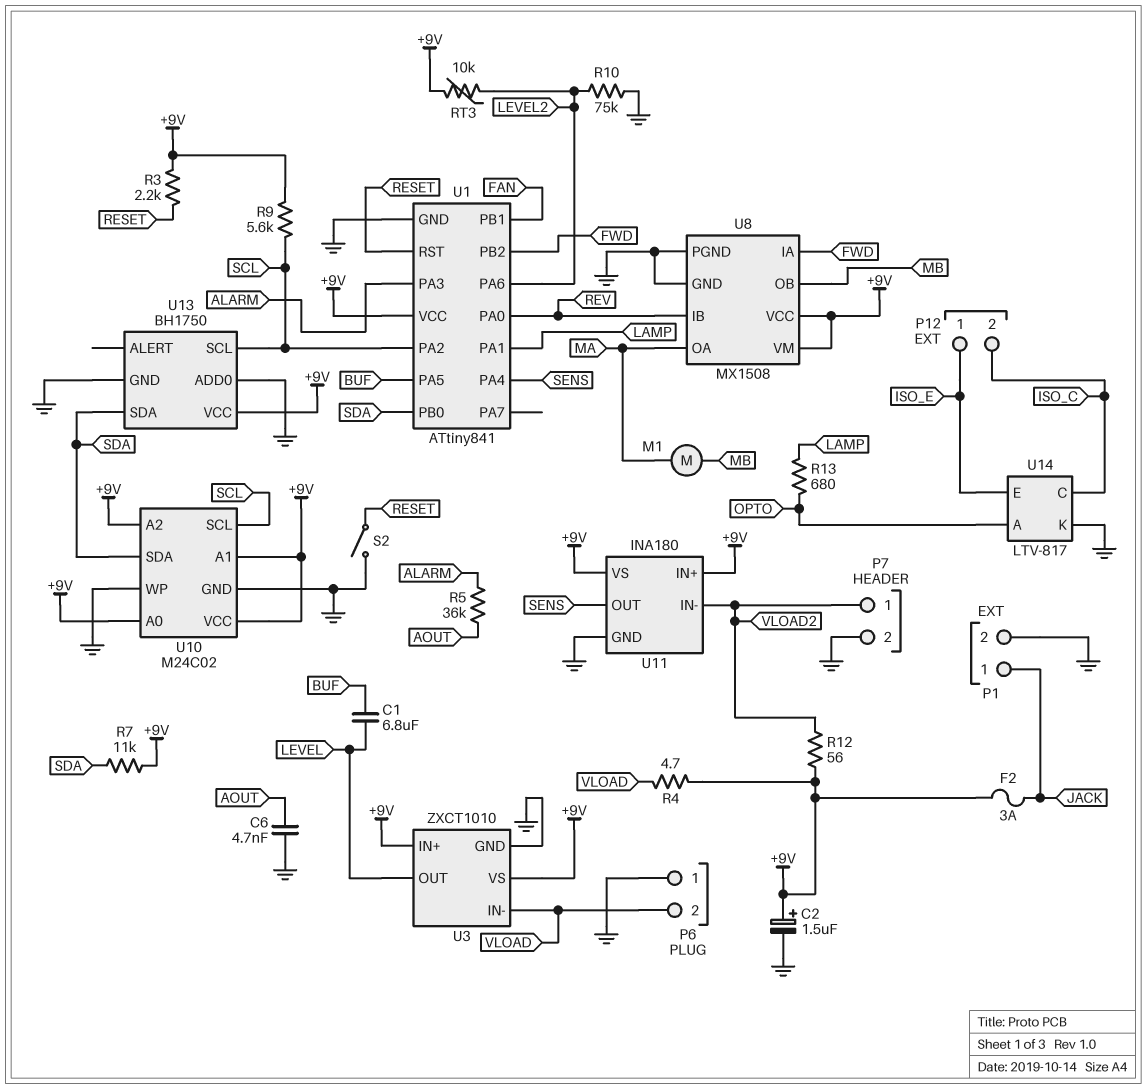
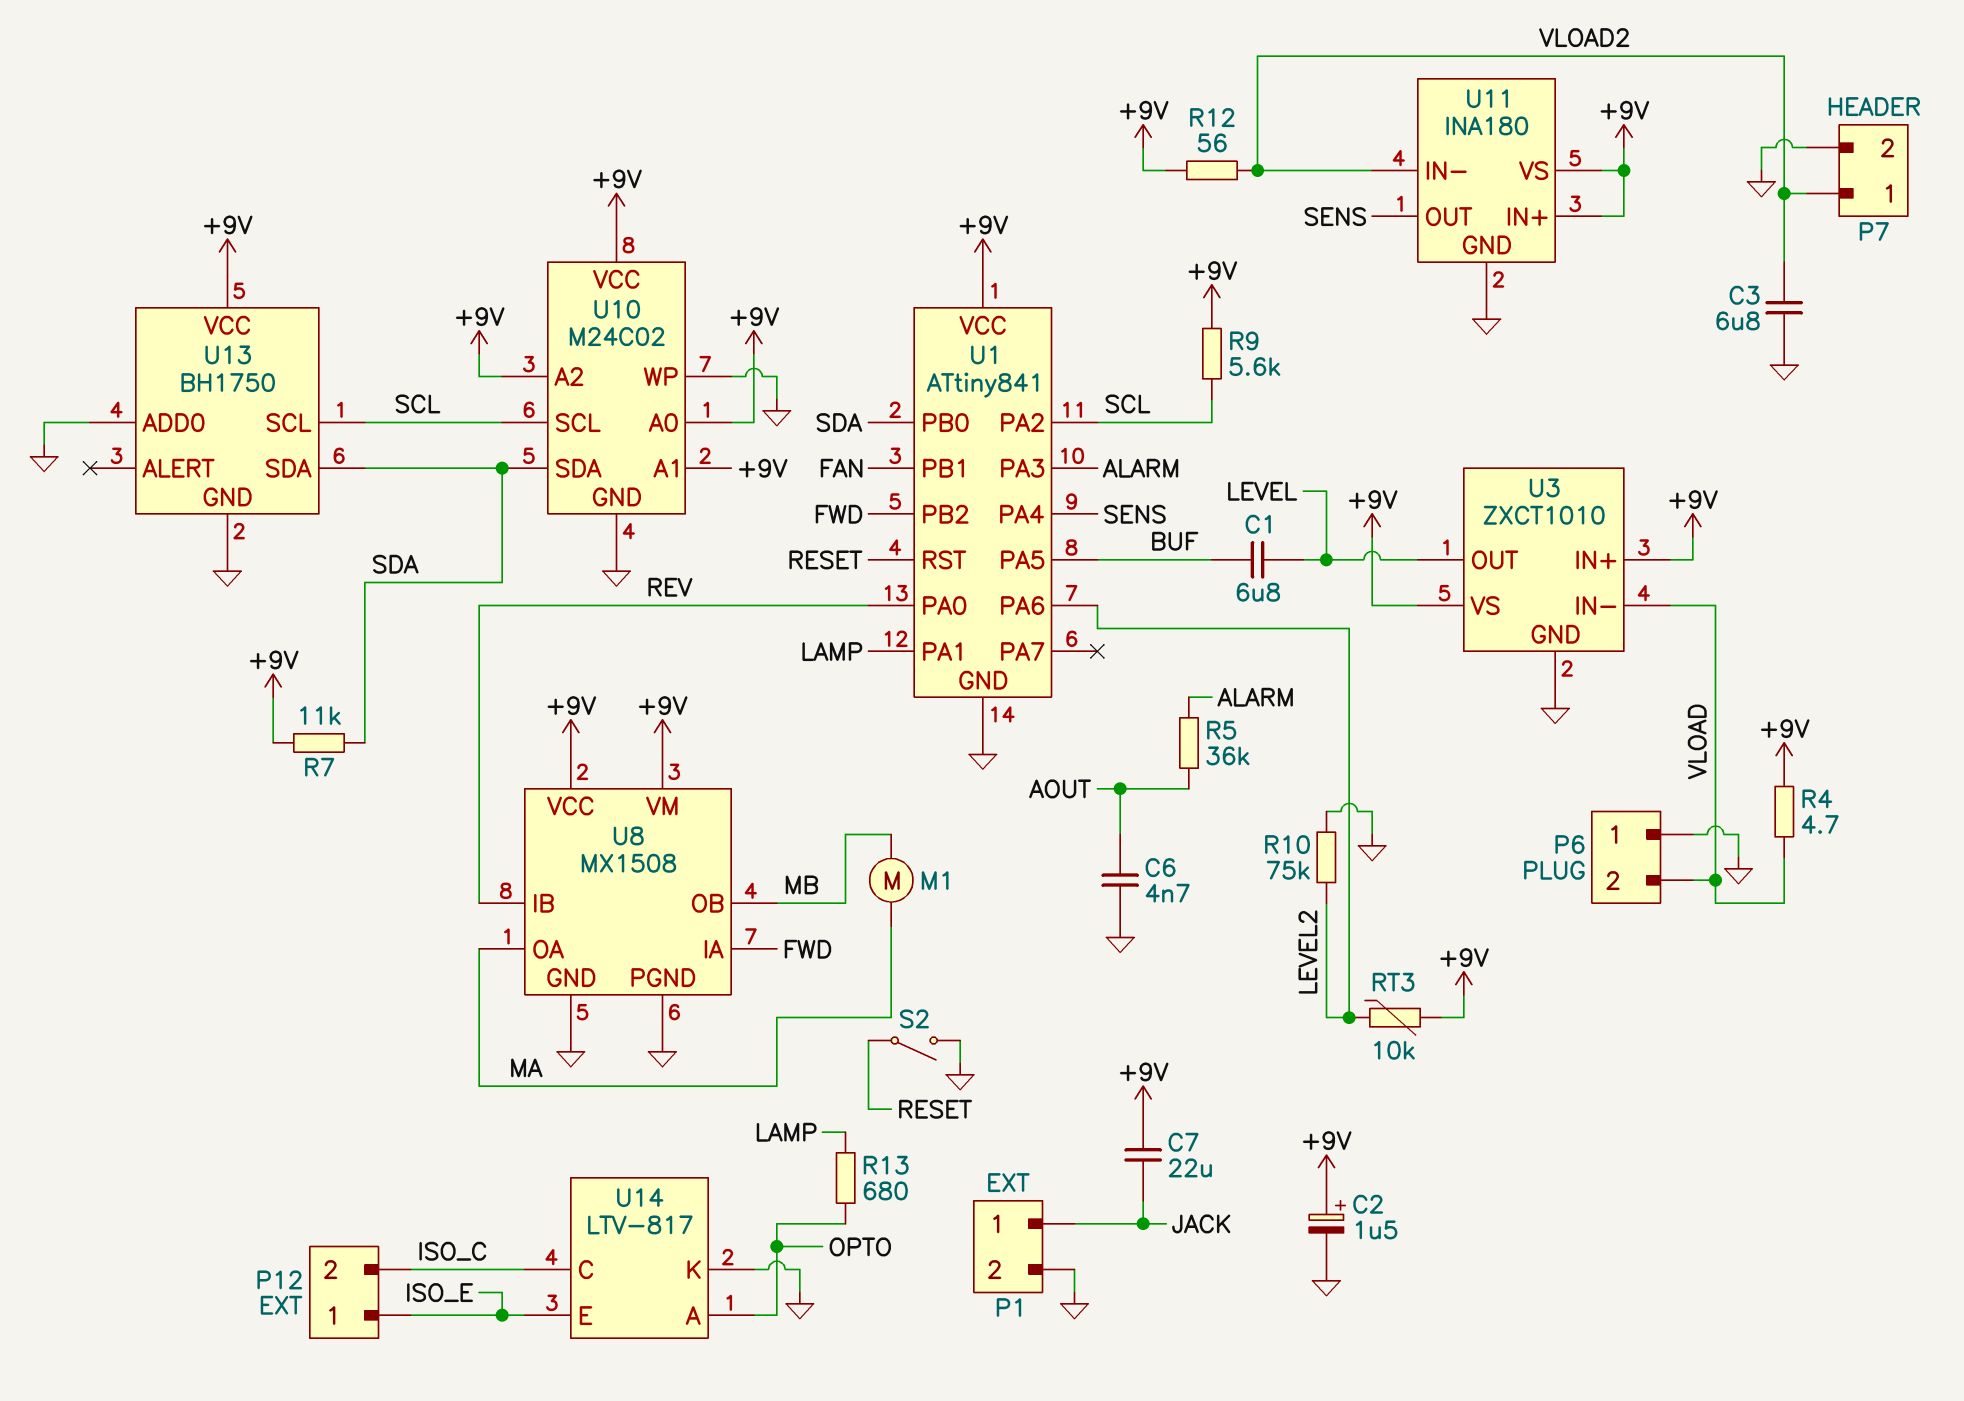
C3: none -> 6.8uF (GND, VLOAD2)
C7: none -> 22uF (+9V, JACK)
F2: 3A (+9V, JACK) -> none
R3: 2.2k (+9V, RESET) -> none

